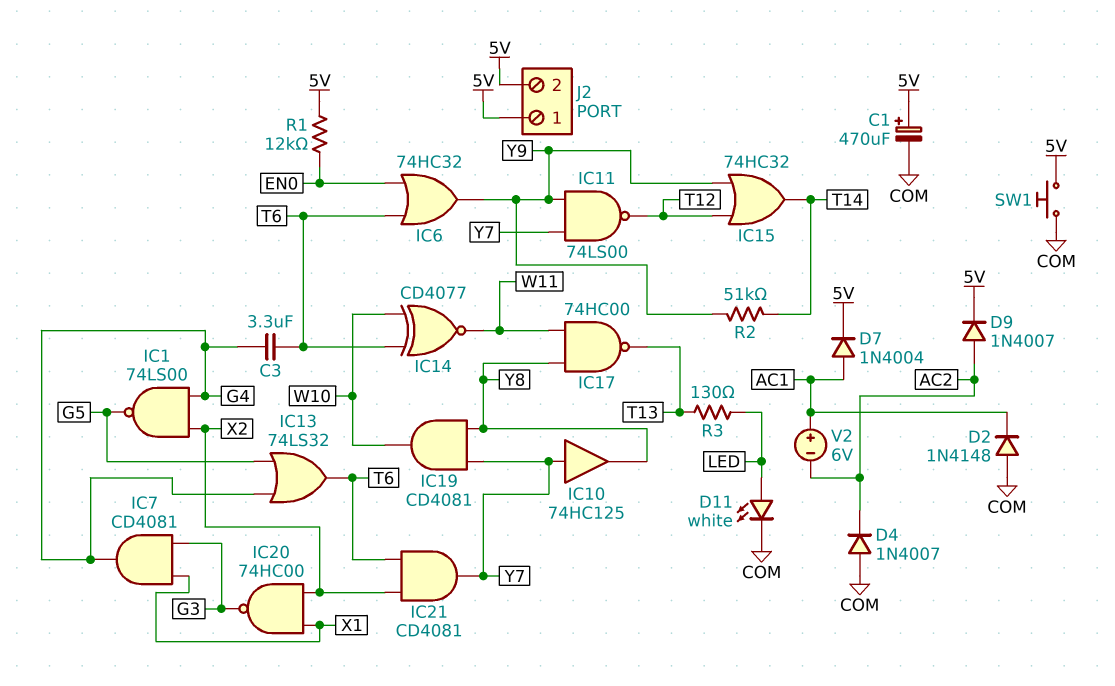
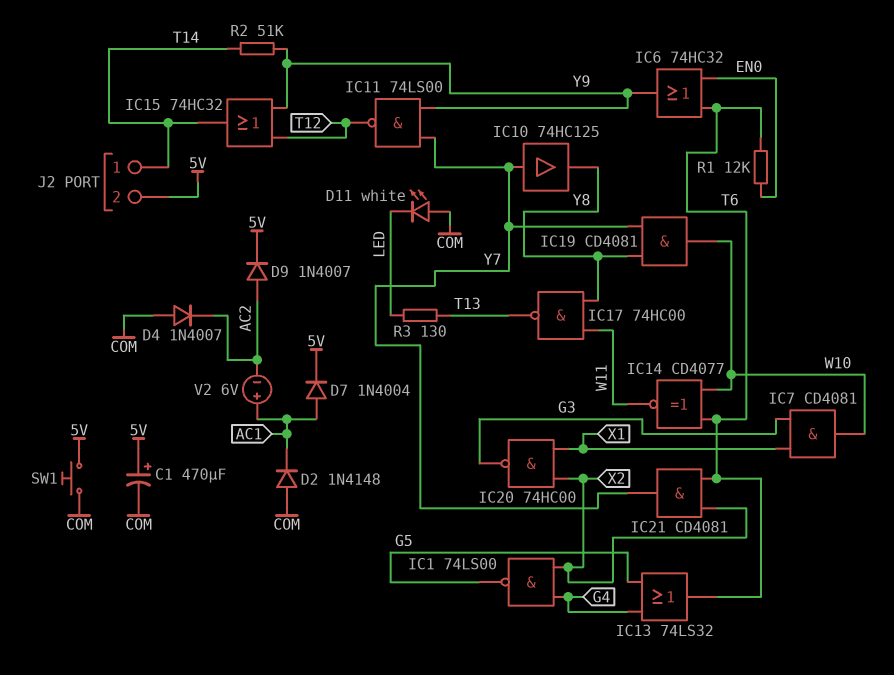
C3: 3.3uF (G4, T6) -> none
D11: LED white (A LED, K COM) -> LED white (A COM, K LED)
IC7: AND CD4081 (in G3, in X1, out G4) -> AND CD4081 (in G3, in X1, out W10)
J2 pin 1: 5V -> T14
R1: 12k (5V, EN0) -> 12k (EN0, T6)

